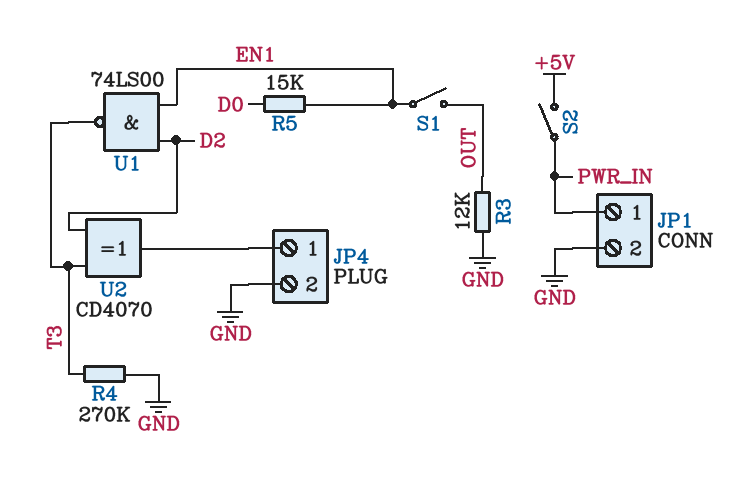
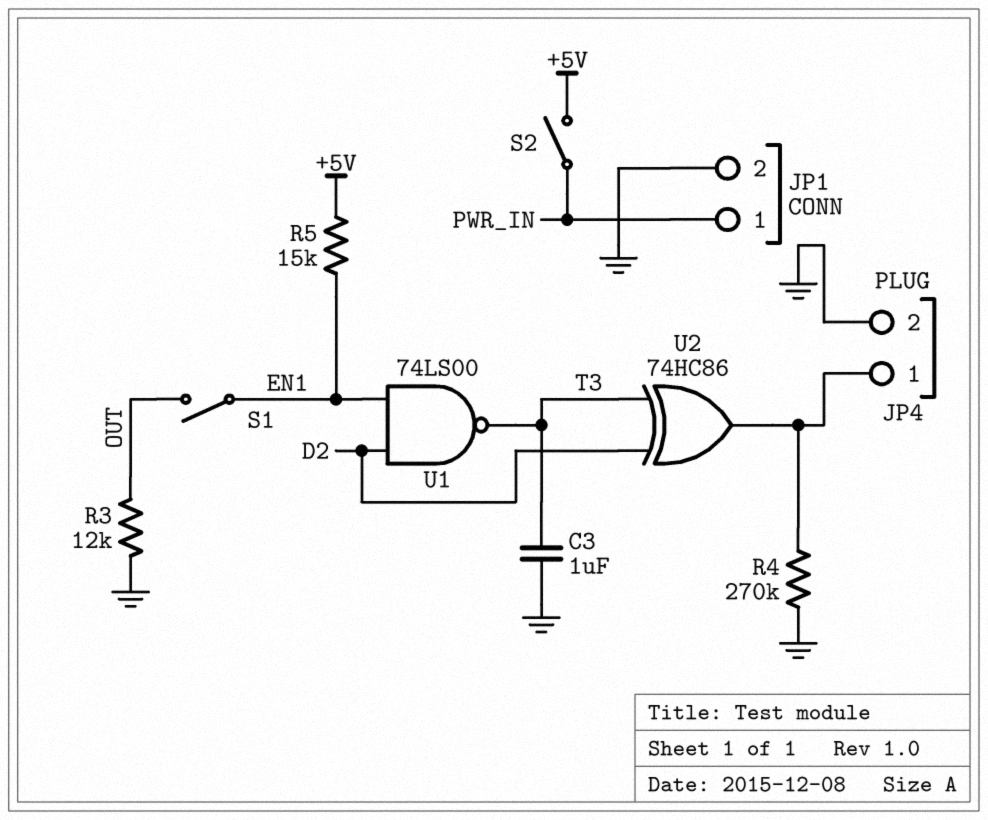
C3: none -> 1uF (GND, T3)
R4: 270k (GND, T3) -> 270k (GND, JP4/1)
R5: 15k (D0, EN1) -> 15k (+5V, EN1)
U2: XOR CD4070 (in D2, in T3, out JP4/1) -> XOR 74HC86 (in D2, in T3, out JP4/1)

